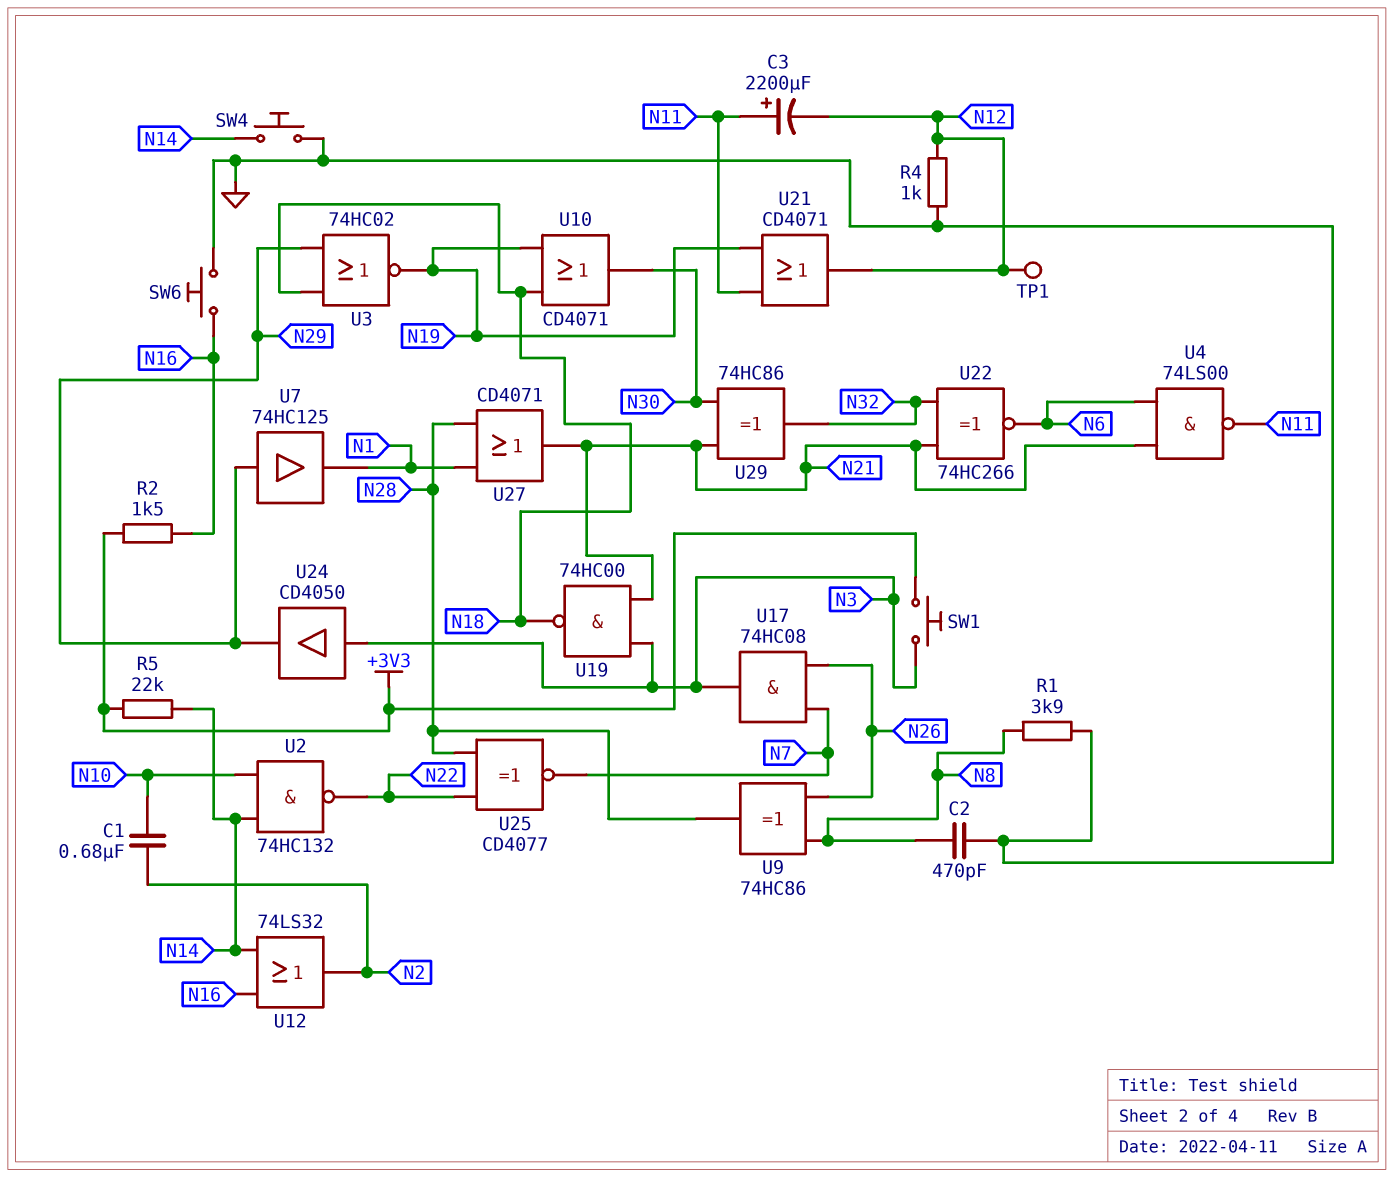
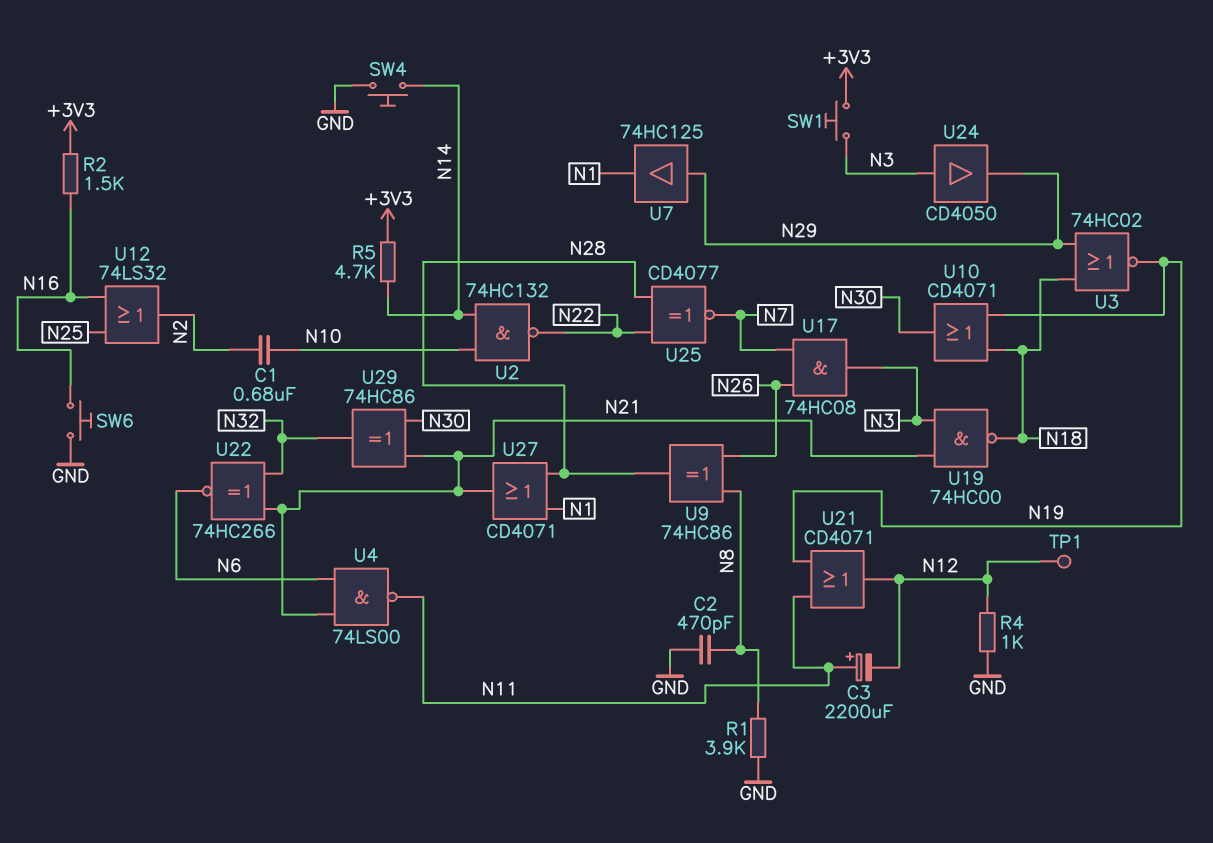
R5: 22k (+3V3, N14) -> 4.7k (+3V3, N14)
U12: OR 74LS32 (in N14, in N16, out N2) -> OR 74LS32 (in N16, in N25, out N2)

